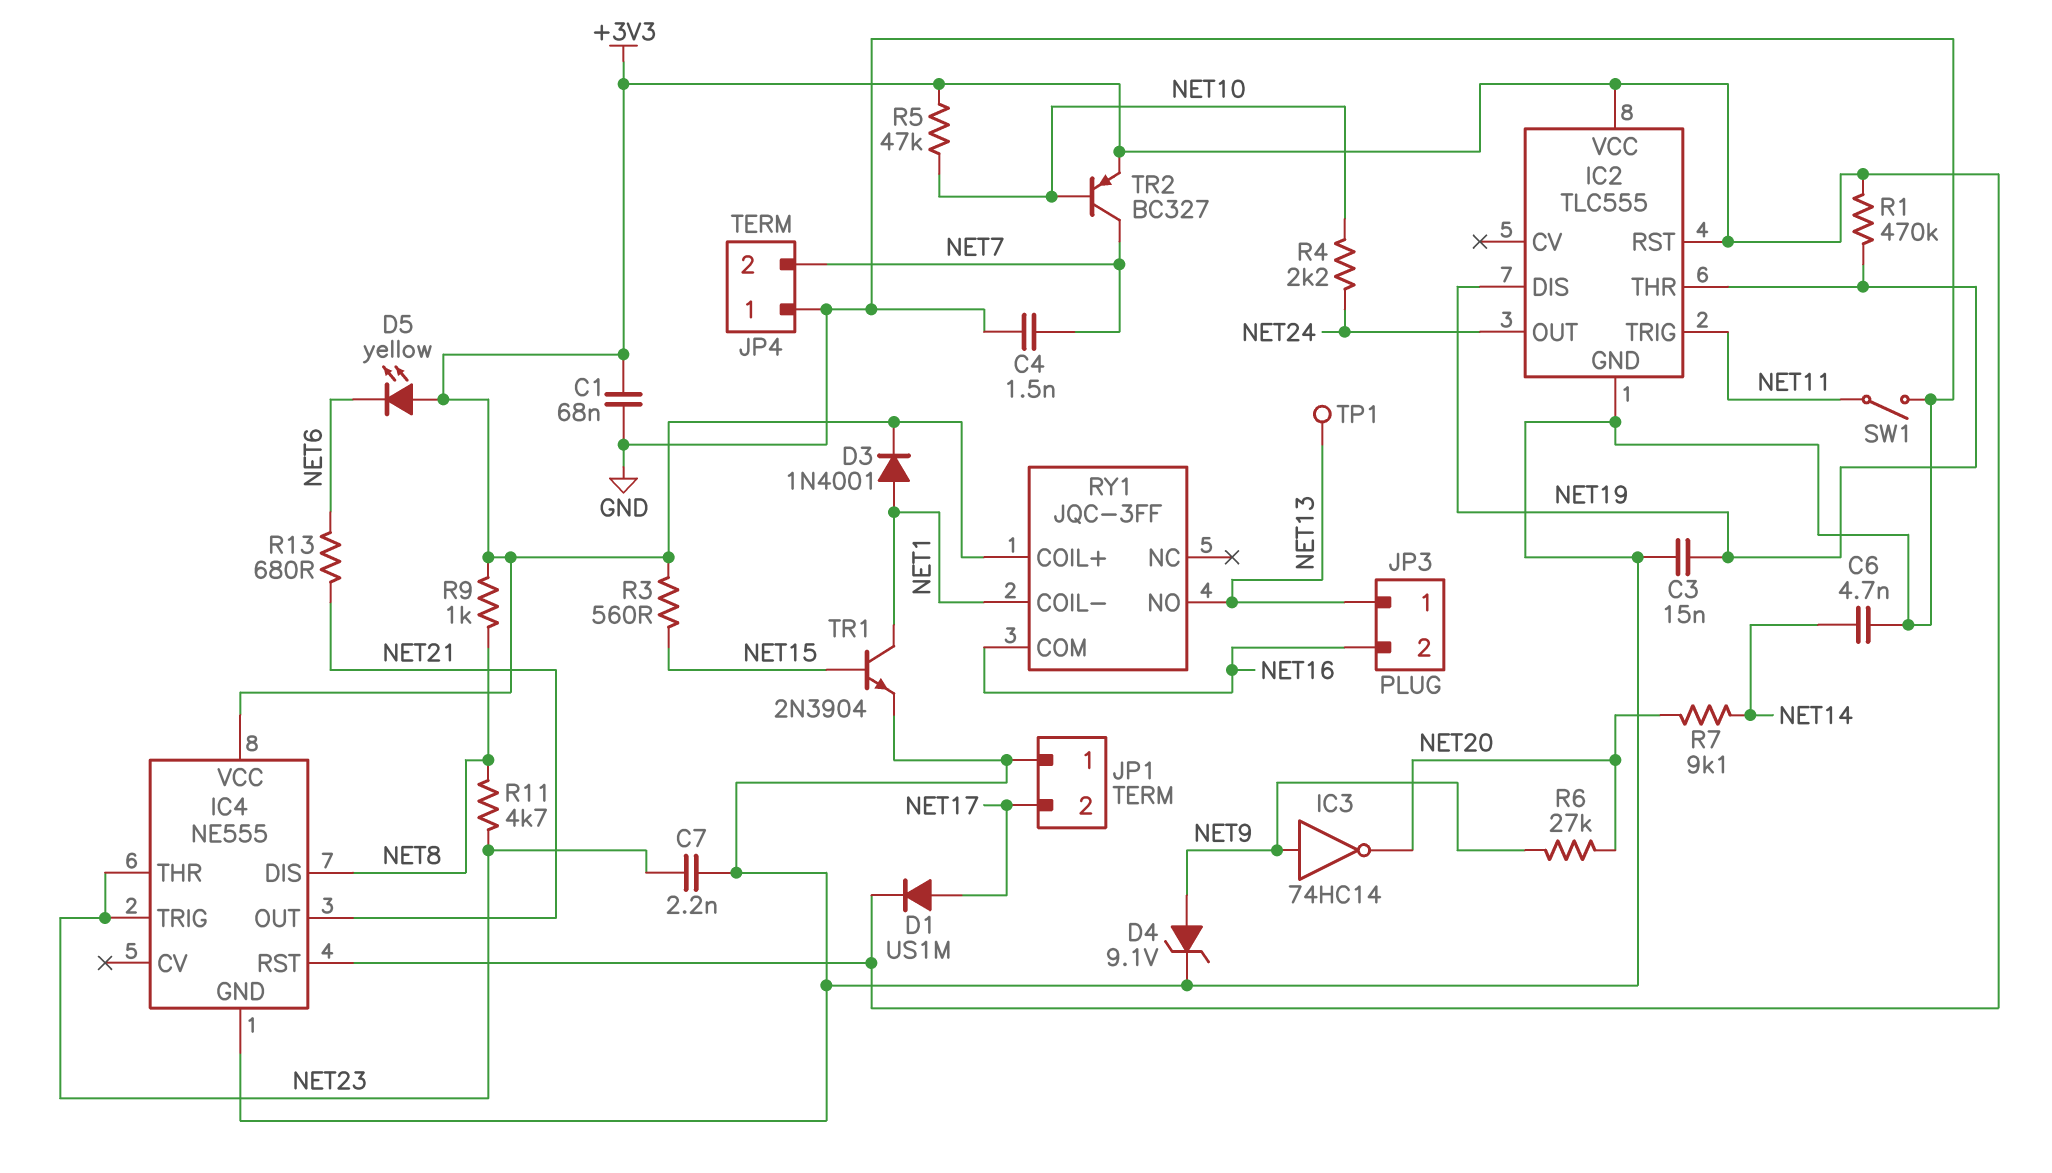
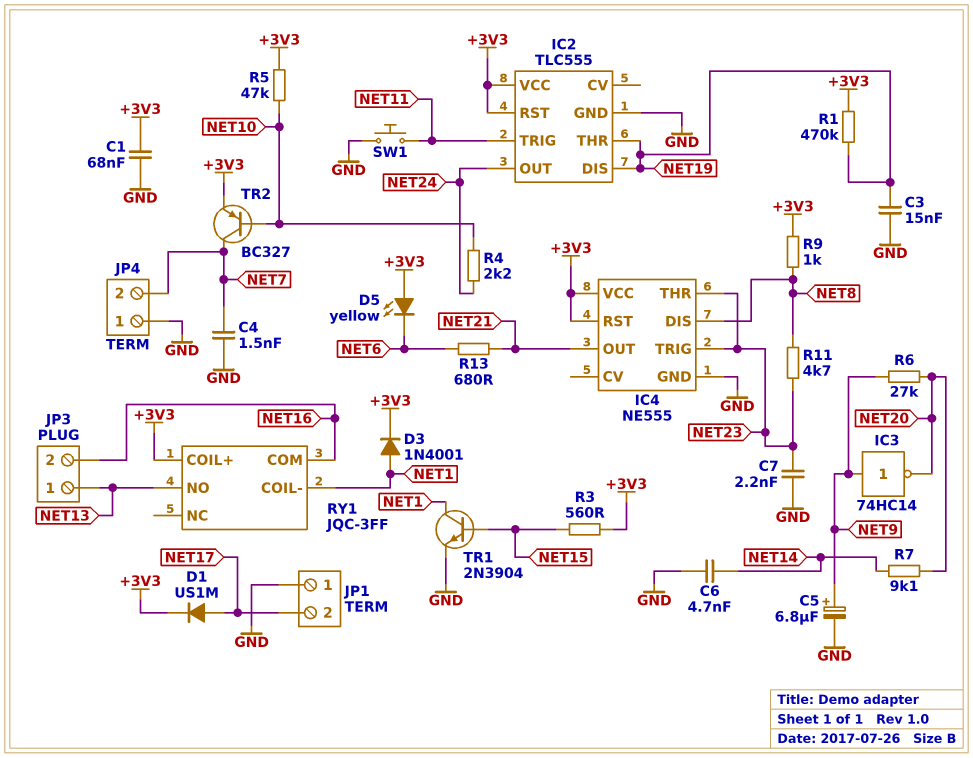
C5: none -> 6.8uF (plus NET9, minus GND)
D4: zener 9.1V (A NET9, K GND) -> none
SW1: switch (GND, NET11) -> button (GND, NET11)
TP1: test point (NET13) -> none

